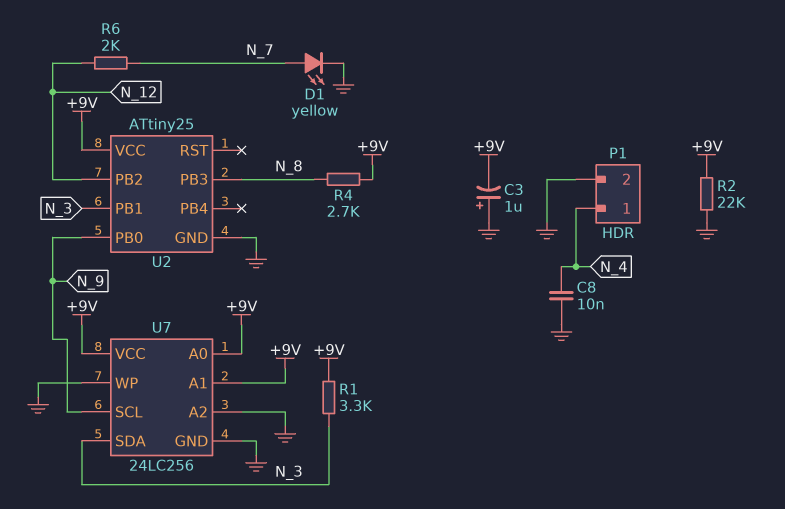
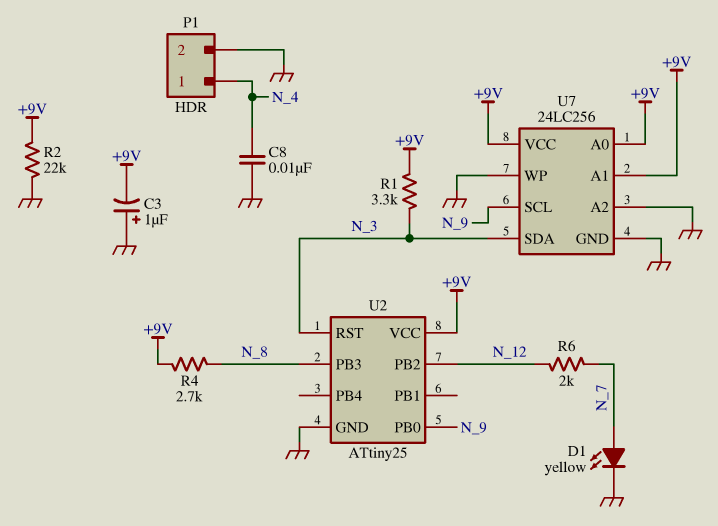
U2 pin PB1: N_3 -> none
U2 pin RST: none -> N_3

